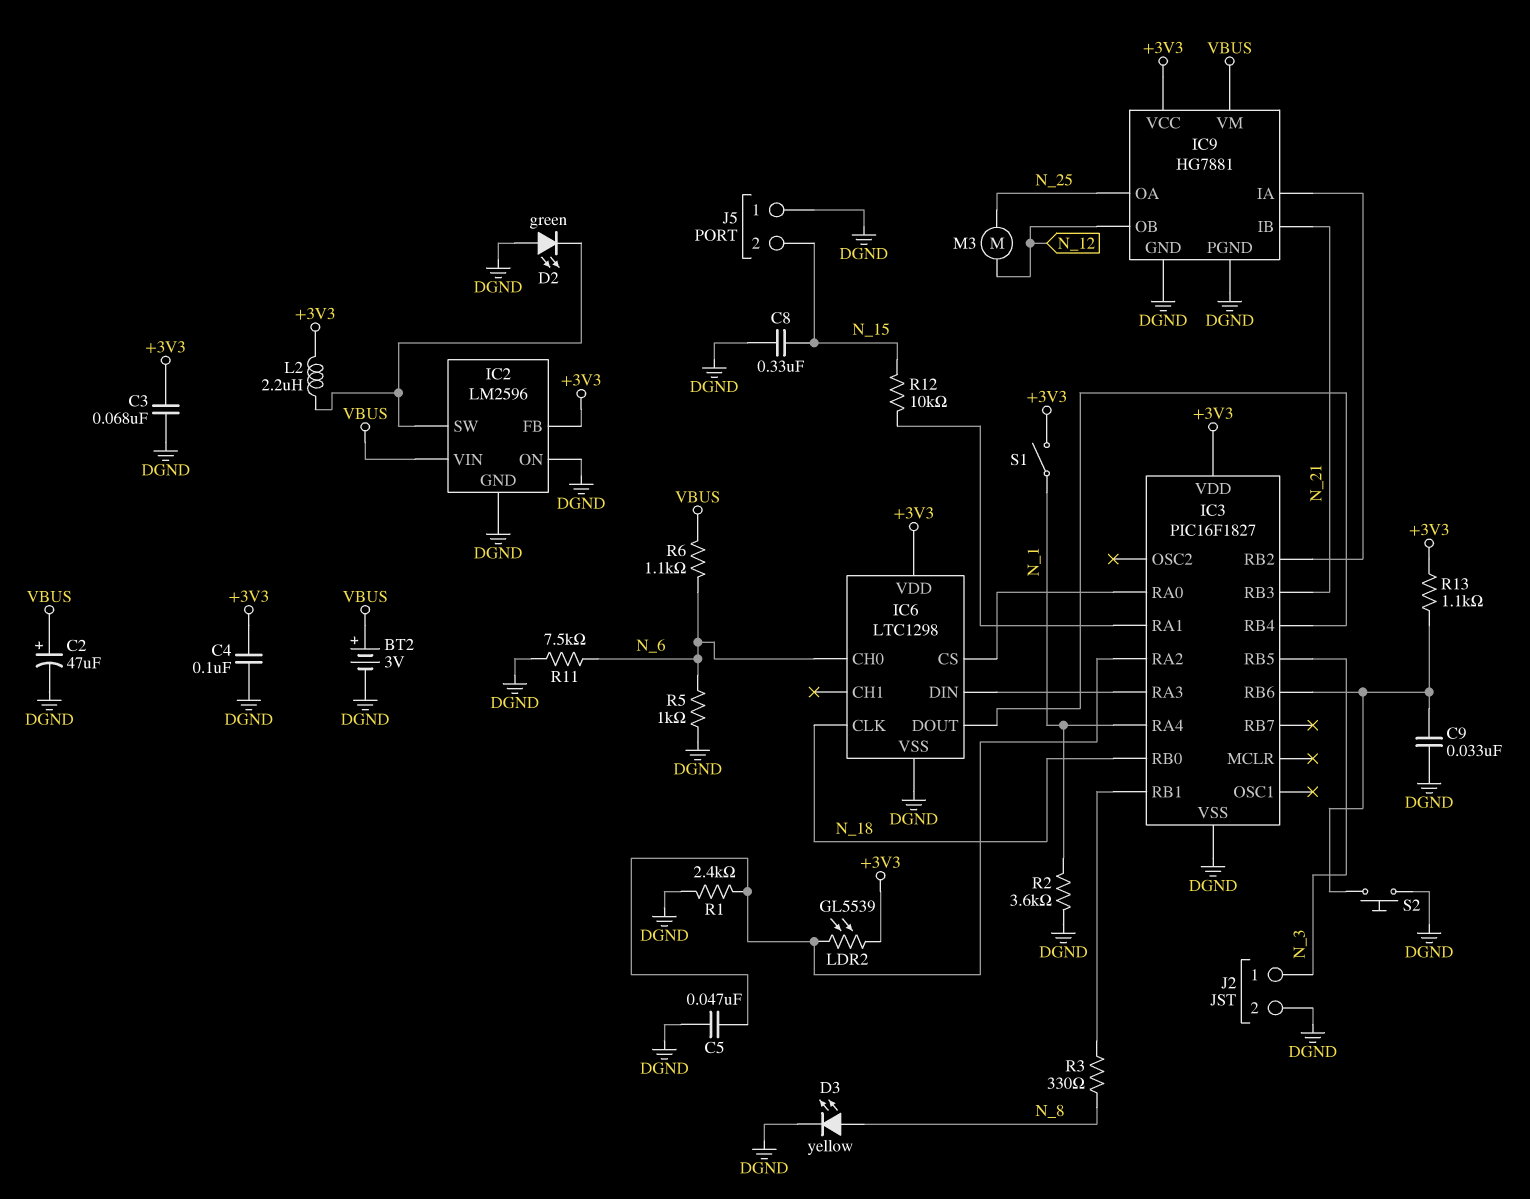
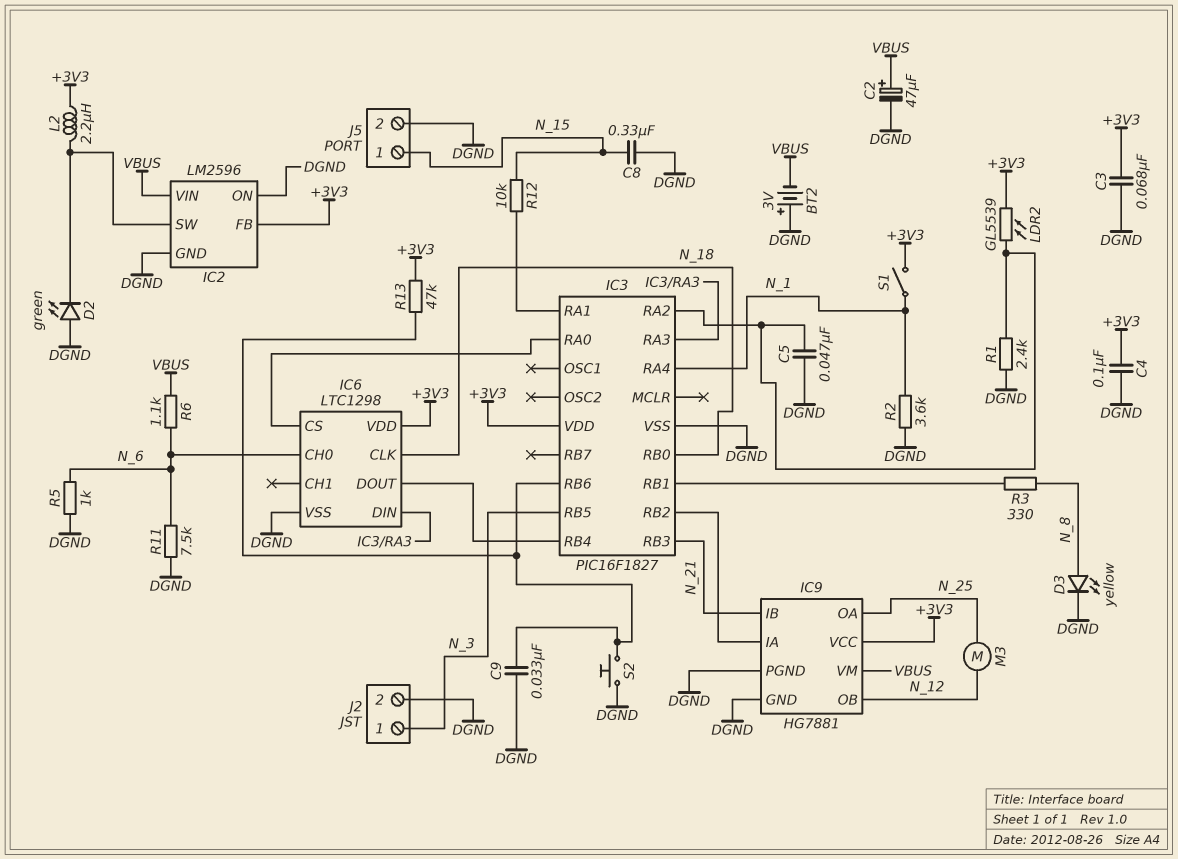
BT2: 3V (plus VBUS, minus DGND) -> 3V (plus DGND, minus VBUS)
J5 pin 1: DGND -> N_15
J5 pin 2: N_15 -> DGND
R13: 1.1k (+3V3, IC3/RB6) -> 47k (+3V3, IC3/RB6)

